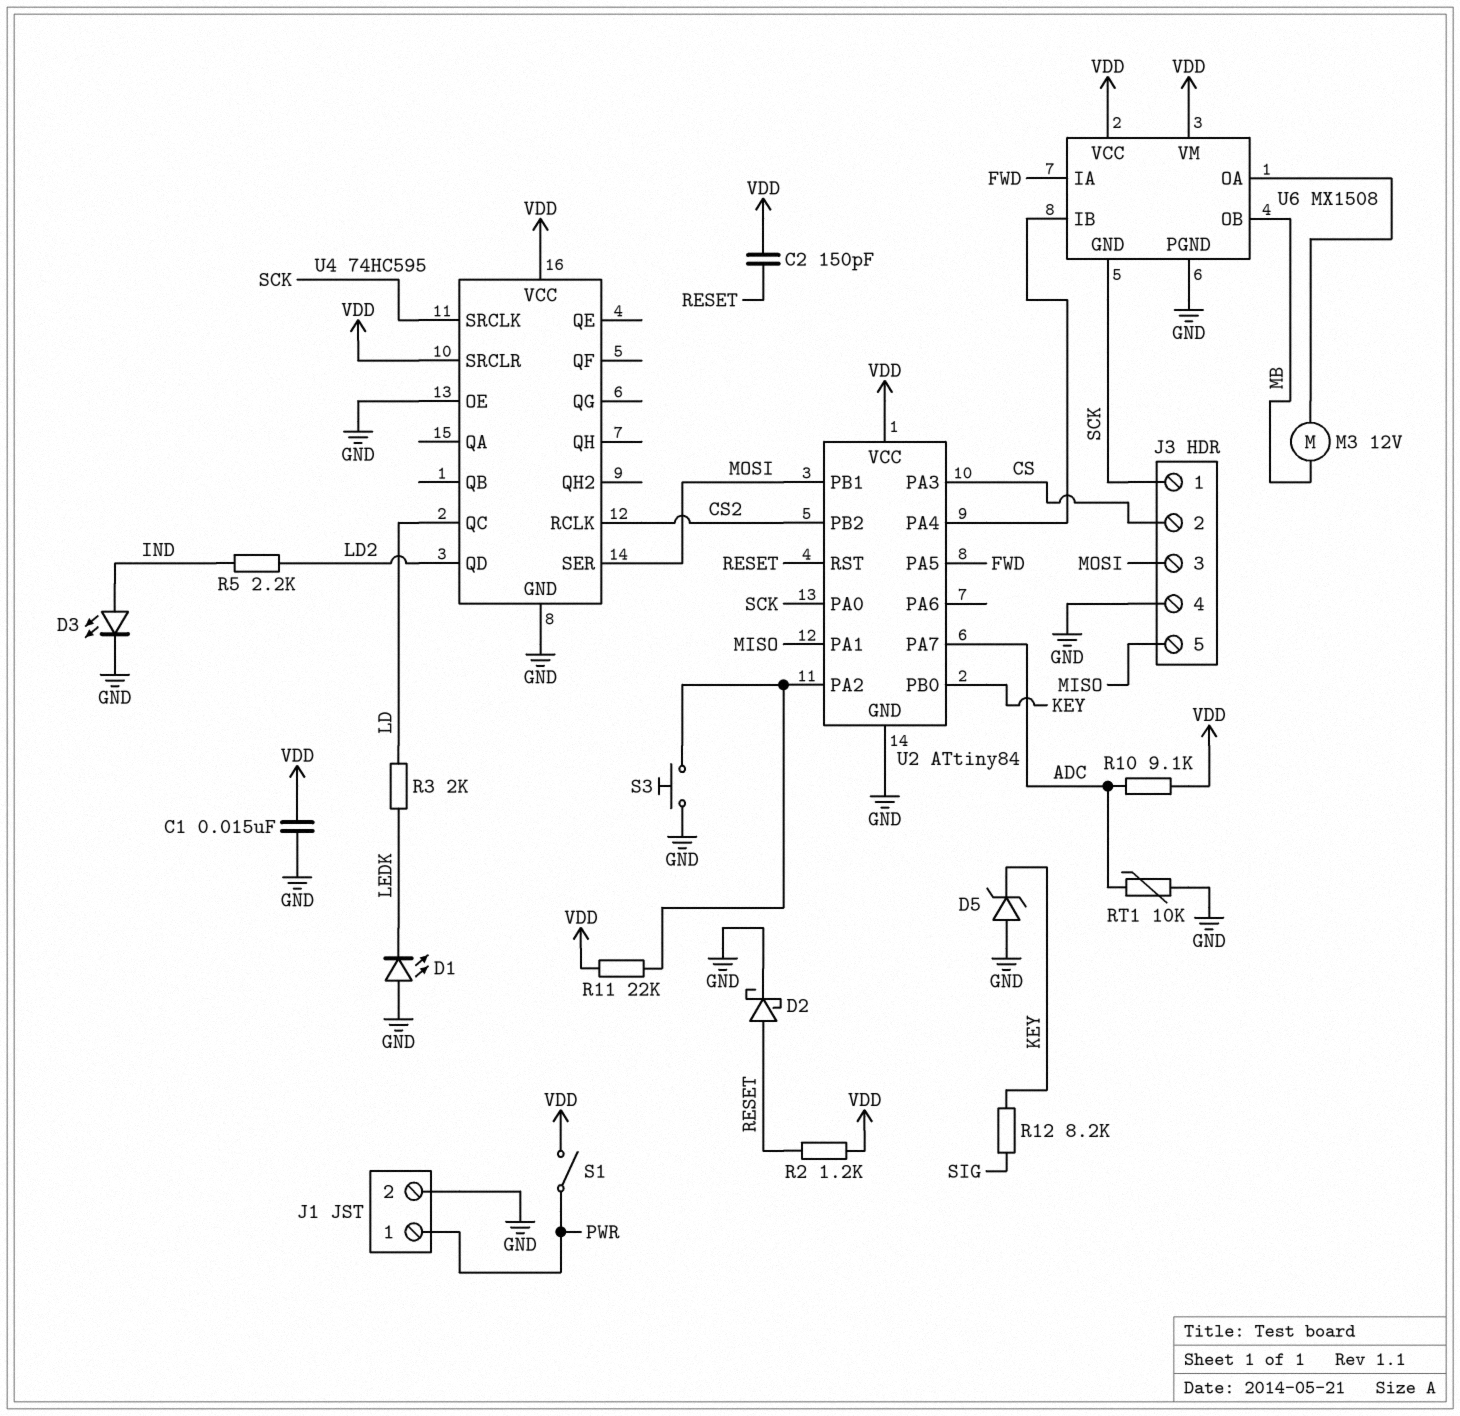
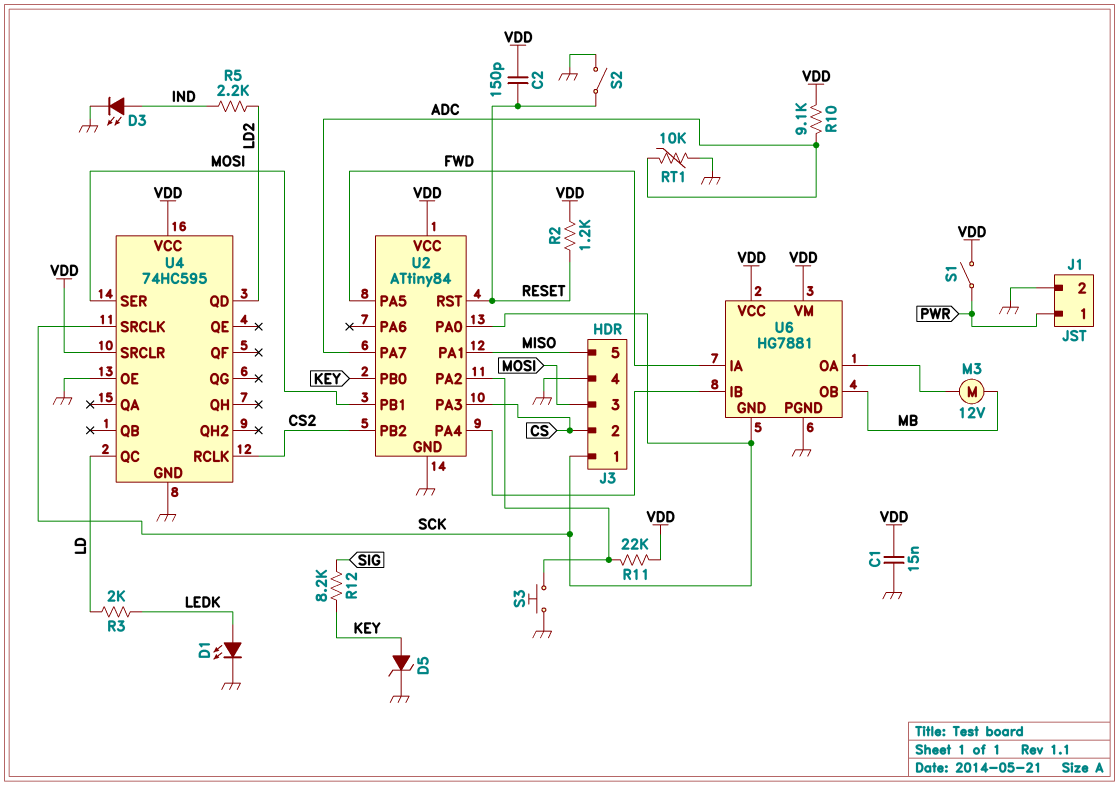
D1: LED (A GND, K LEDK) -> LED (A LEDK, K GND)
D2: schottky (A RESET, K GND) -> none
D5: zener (A GND, K KEY) -> zener (A KEY, K GND)
S2: none -> switch (GND, RESET)
U6: MX1508 -> HG7881

